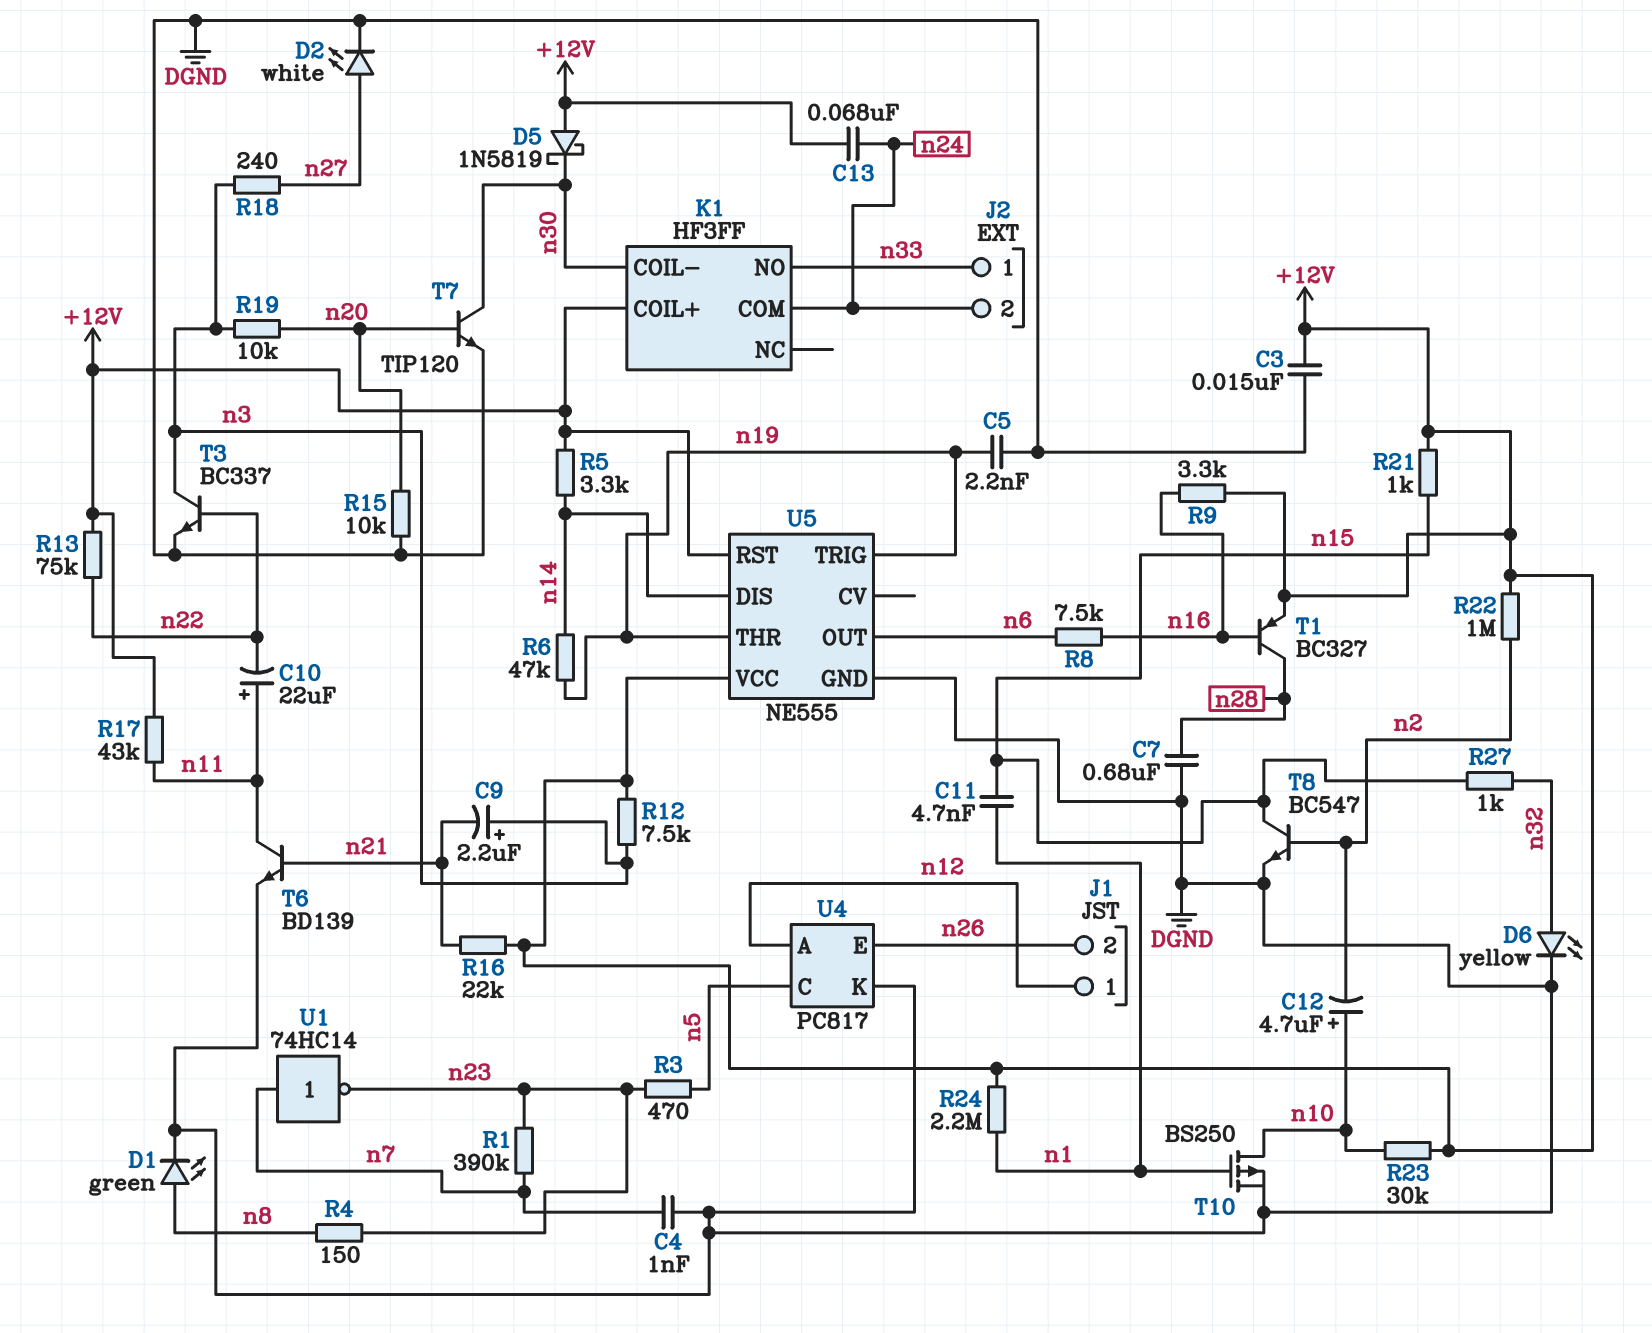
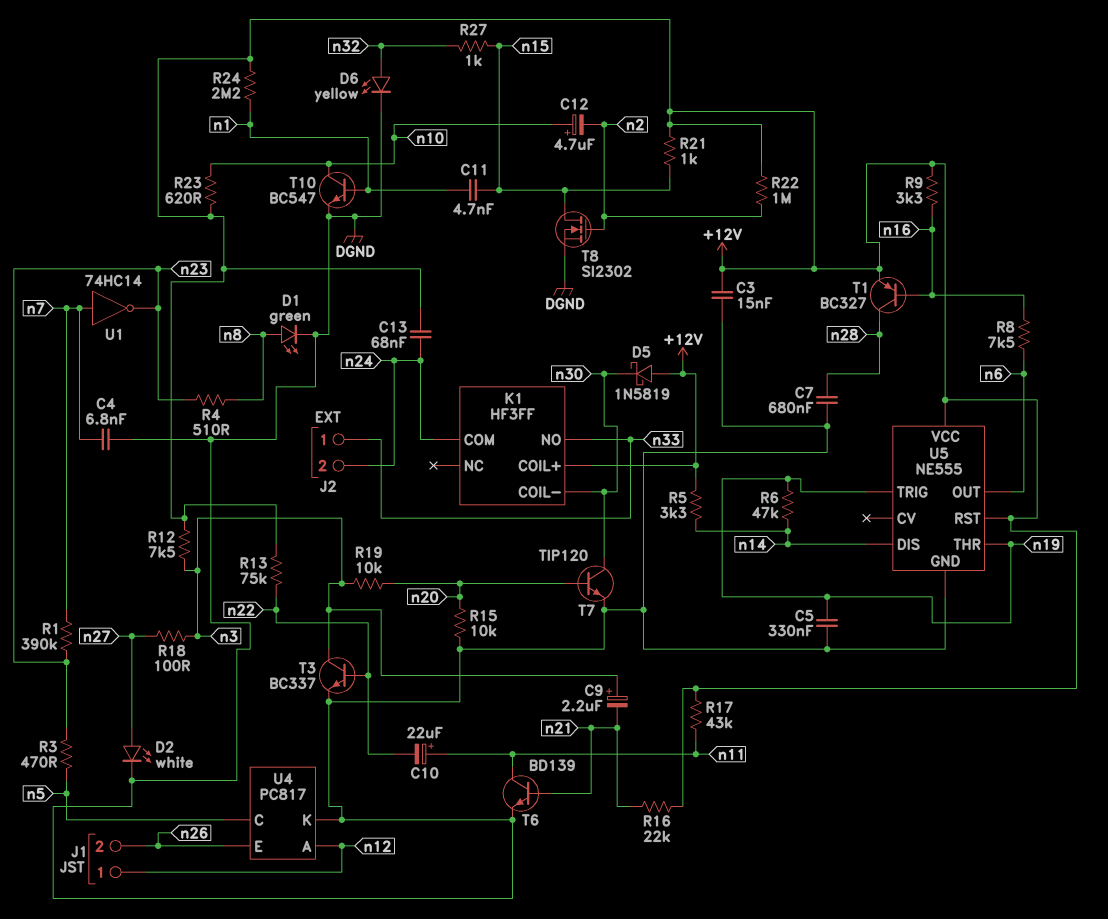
C4: 1nF (DGND, n7) -> 6.8nF (DGND, n7)
C5: 2.2nF (DGND, n19) -> 330nF (DGND, n19)
R4: 150 (n8, n23) -> 510 (n8, n23)
R18: 240 (n3, n27) -> 100 (n3, n27)
R23: 30k (+12V, n10) -> 620 (+12V, n10)
T8: NPN BC547 (B n2, C n15, E DGND) -> NMOS SI2302 (G n2, D n15, S DGND)
T10: PMOS BS250 (G n1, D n10, S DGND) -> NPN BC547 (B n1, C n10, E DGND)

